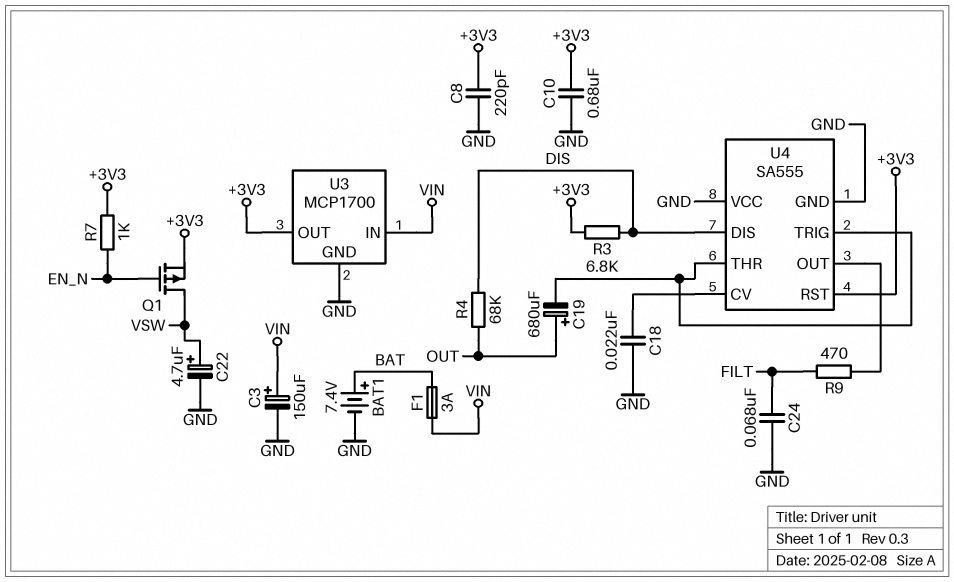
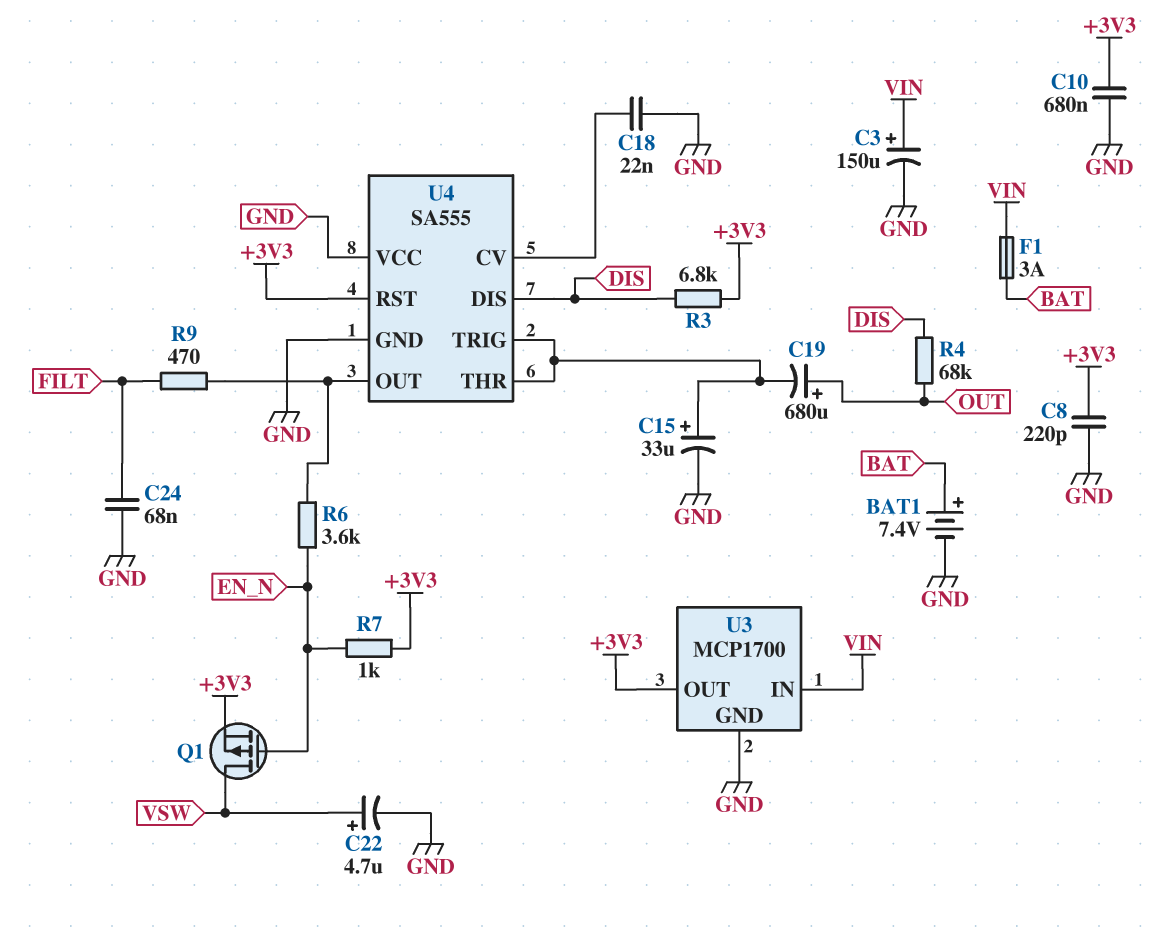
C15: none -> 33uF (plus U4/THR, minus GND)
R6: none -> 3.6k (EN_N, U4/OUT)

